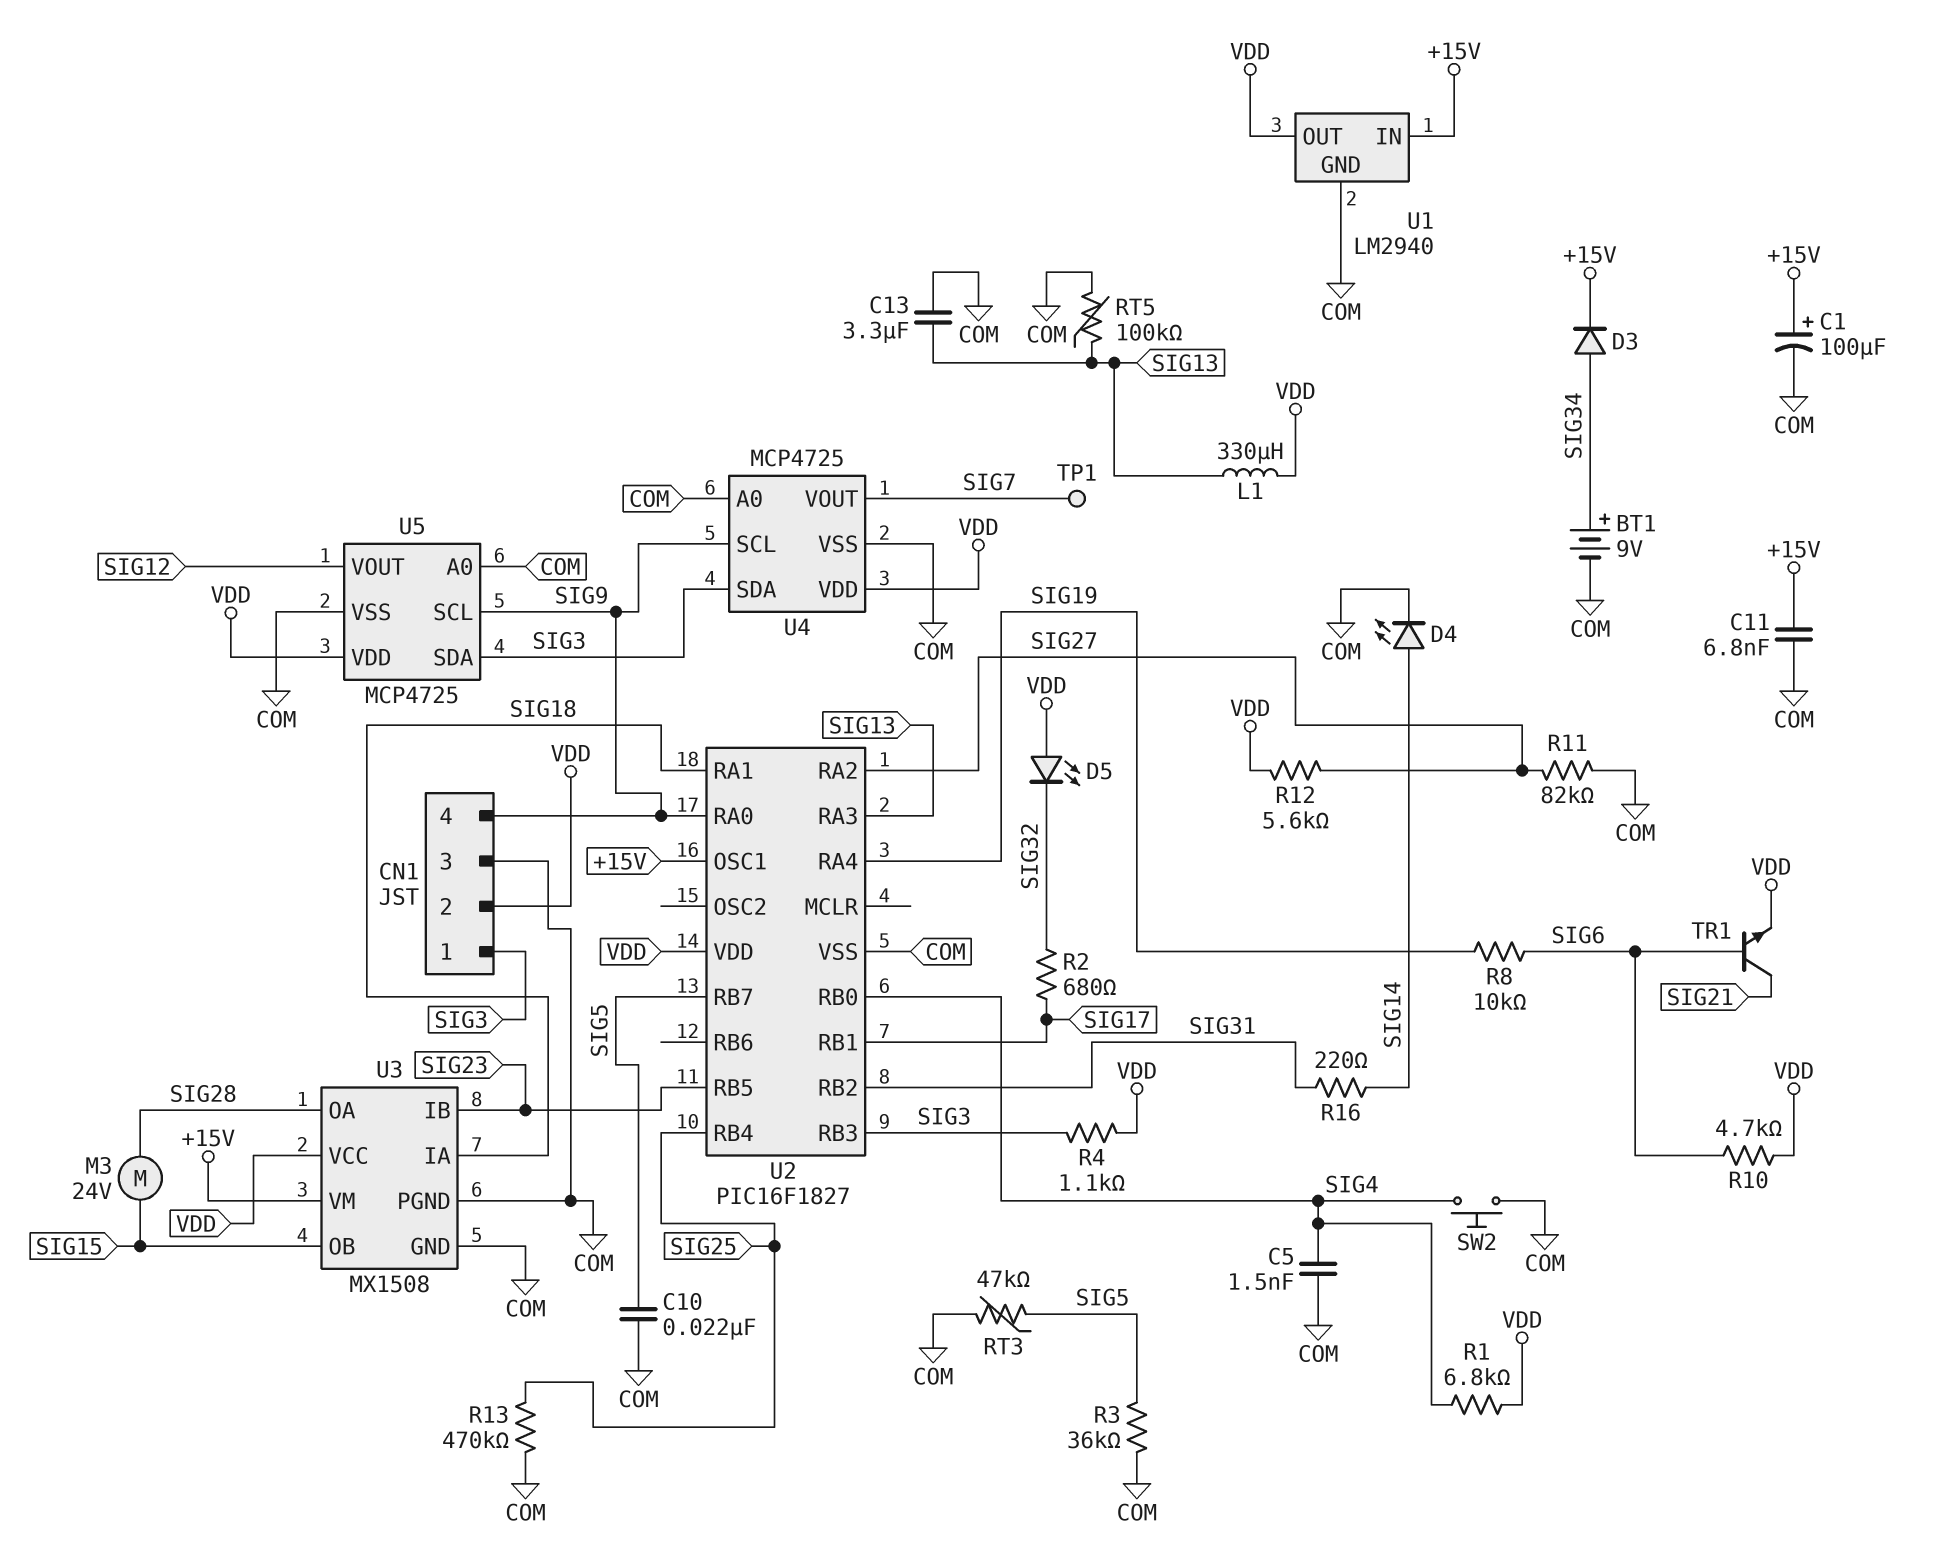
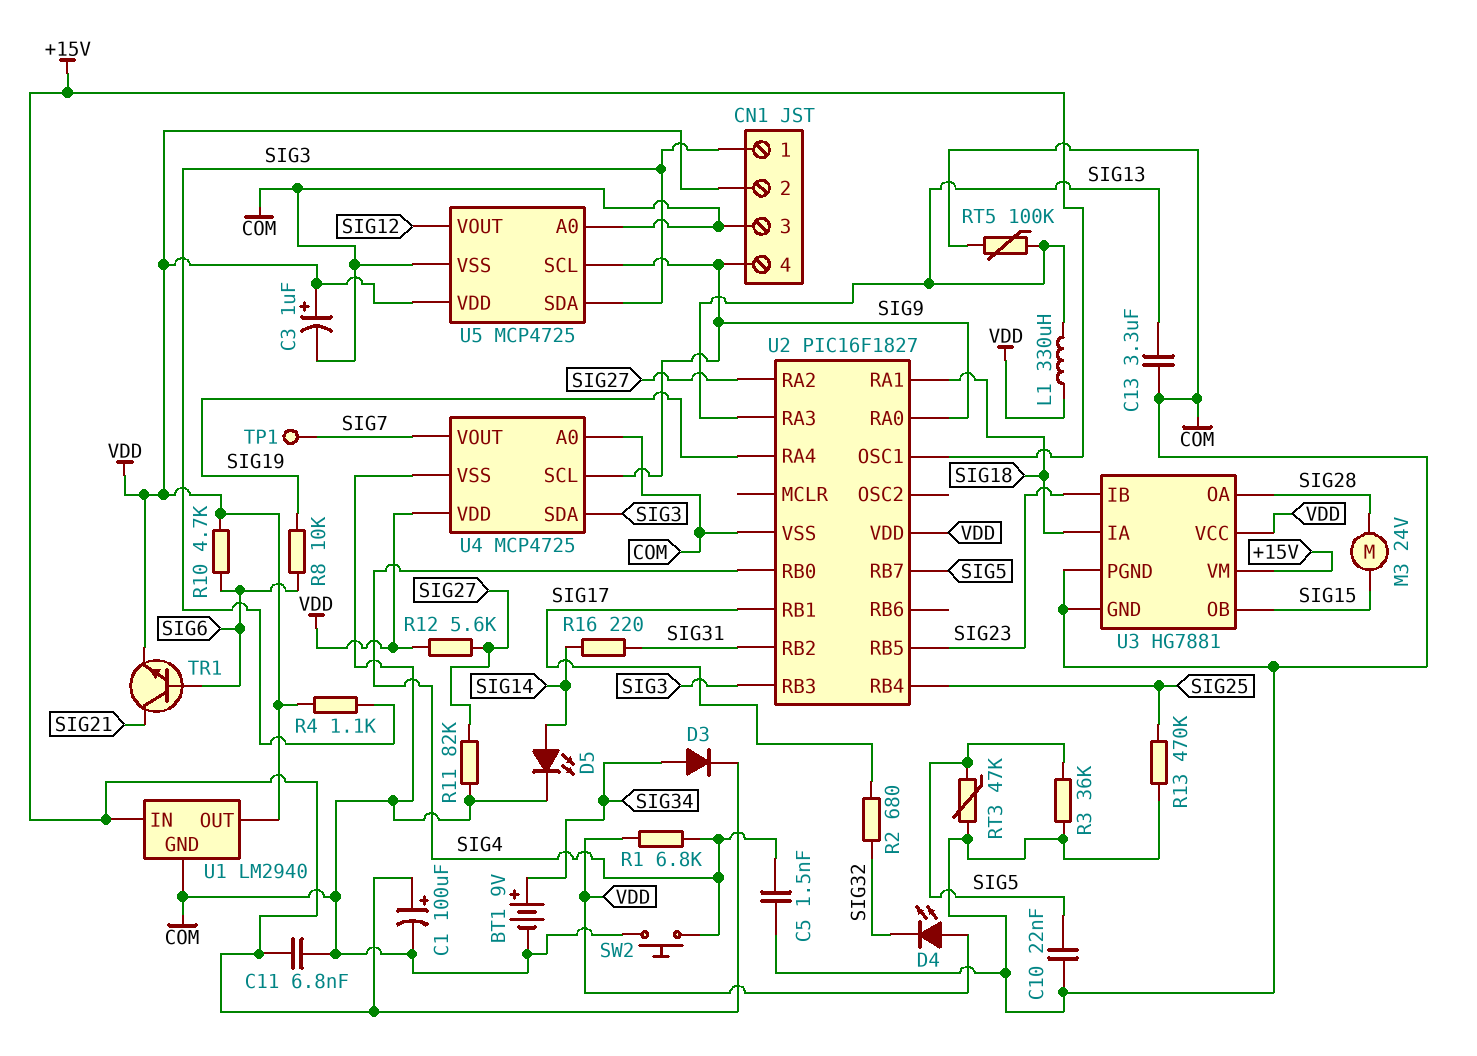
C3: none -> 1uF (plus VDD, minus COM)
D4: LED (A SIG14, K COM) -> LED (A VDD, K SIG32)
D5: LED (A VDD, K SIG32) -> LED (A SIG14, K COM)
U3: MX1508 -> HG7881

